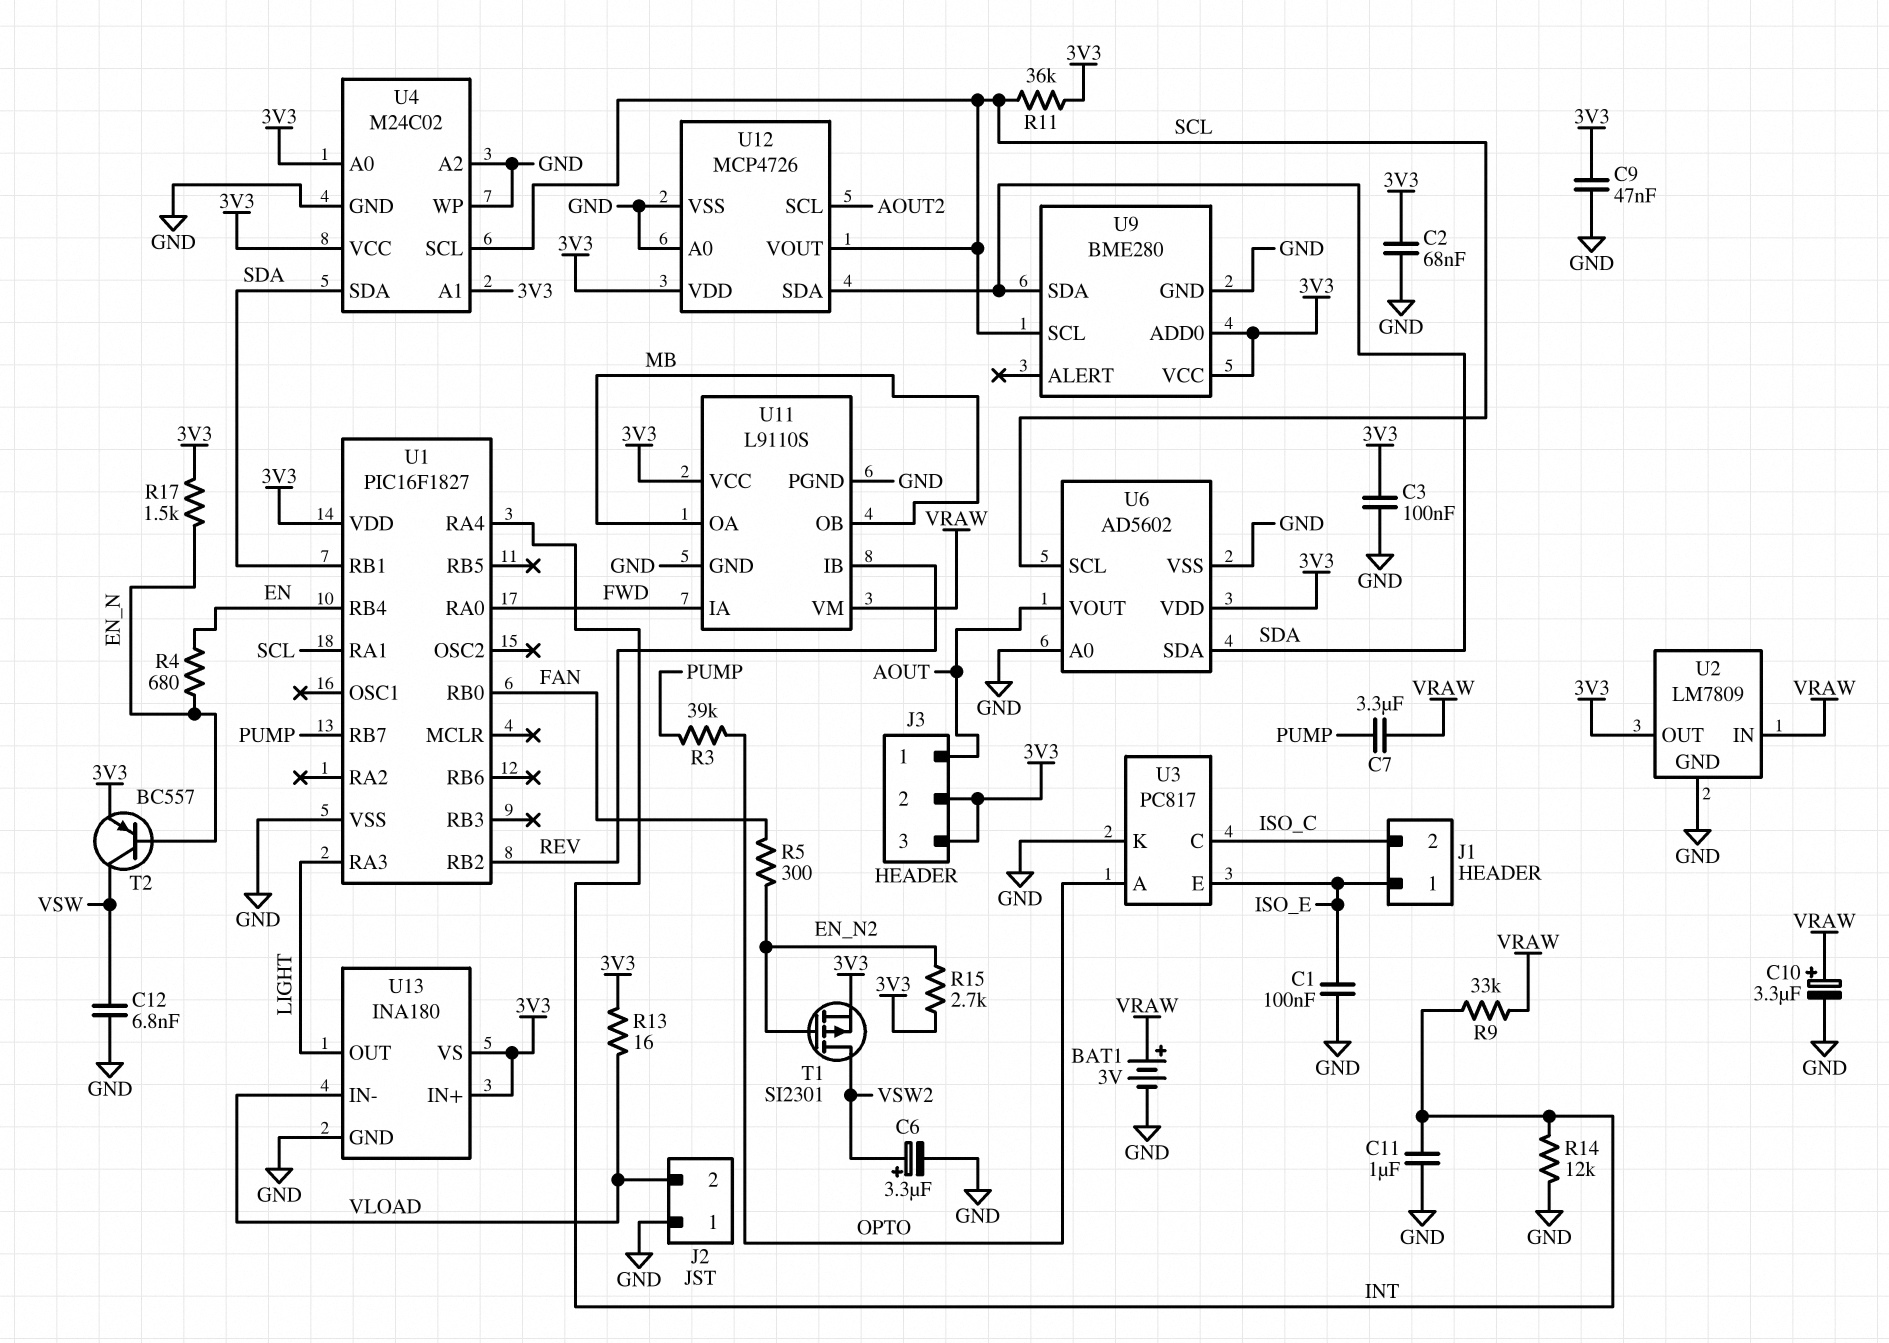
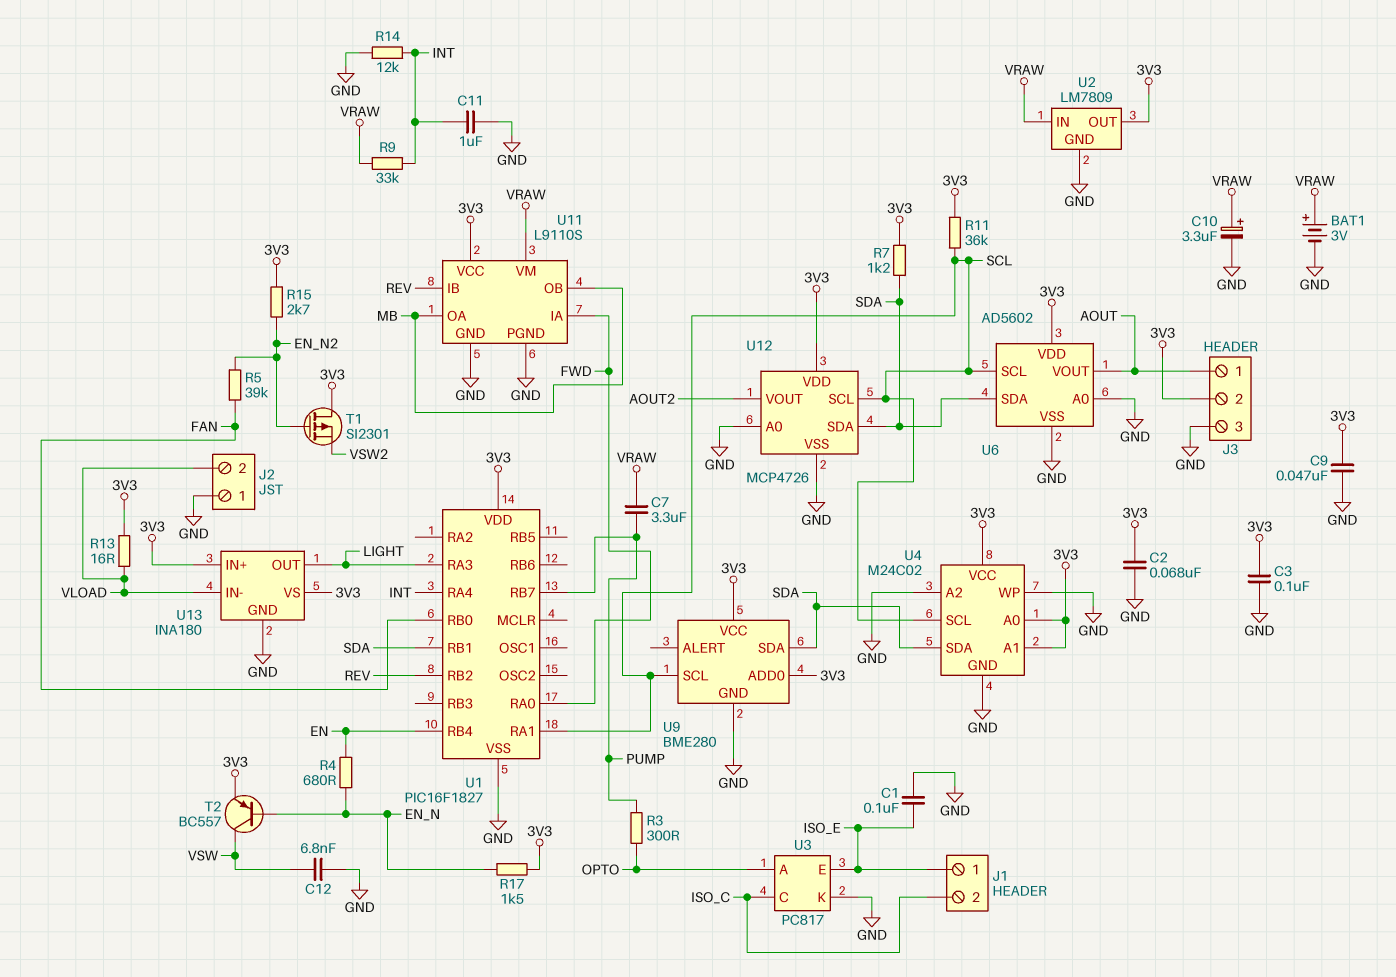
C6: 3.3uF (plus VSW2, minus GND) -> none
J3 pin 3: 3V3 -> GND
R3: 39k (OPTO, PUMP) -> 300 (OPTO, PUMP)
R5: 300 (EN_N2, FAN) -> 39k (EN_N2, FAN)
R7: none -> 1.2k (3V3, SDA)
T1: PMOS SI2301 (G EN_N2, D VSW2, S 3V3) -> PMOS SI2301 (G EN_N2, D 3V3, S VSW2)
U12 pin SCL: AOUT2 -> SCL
U12 pin VOUT: SCL -> AOUT2

